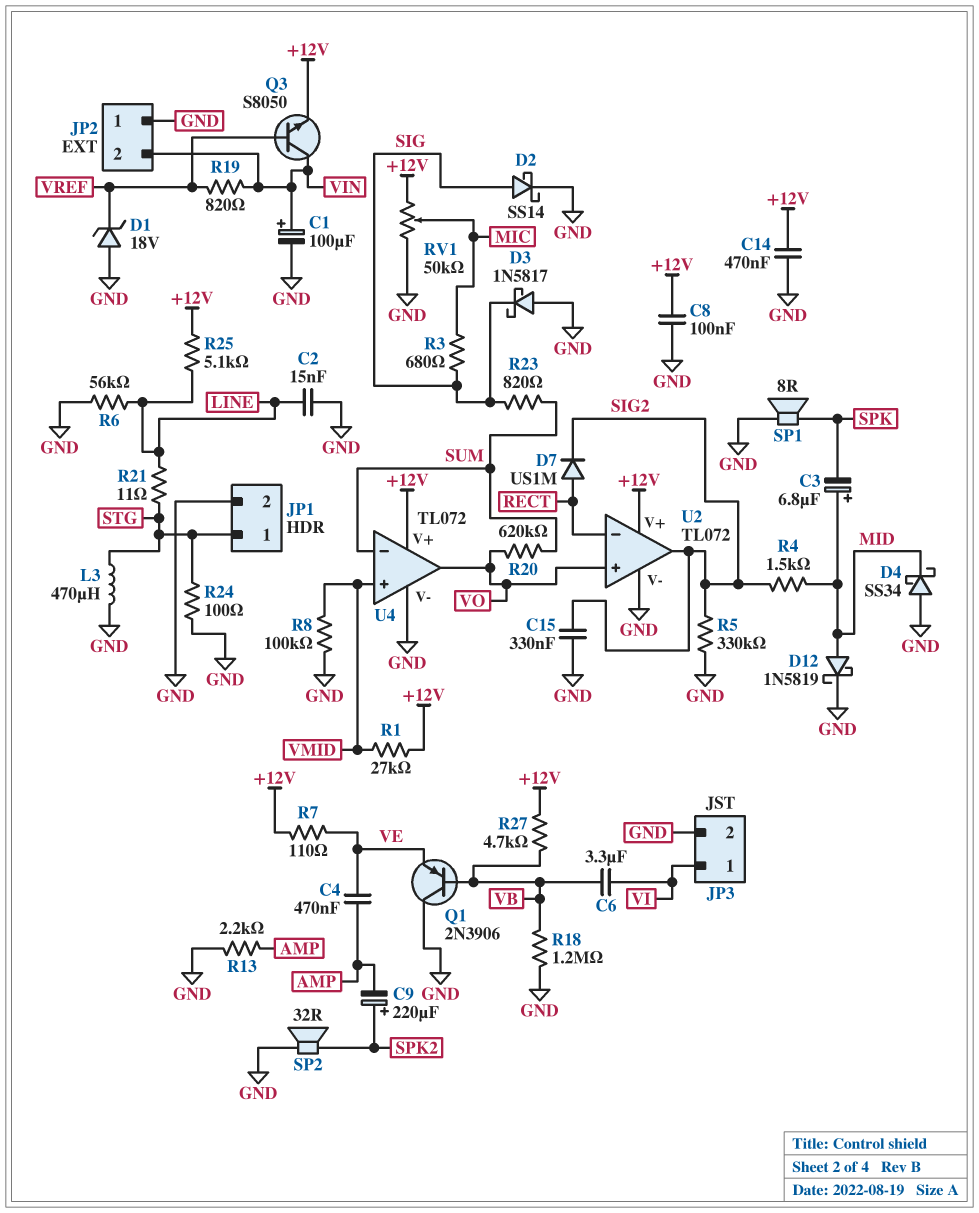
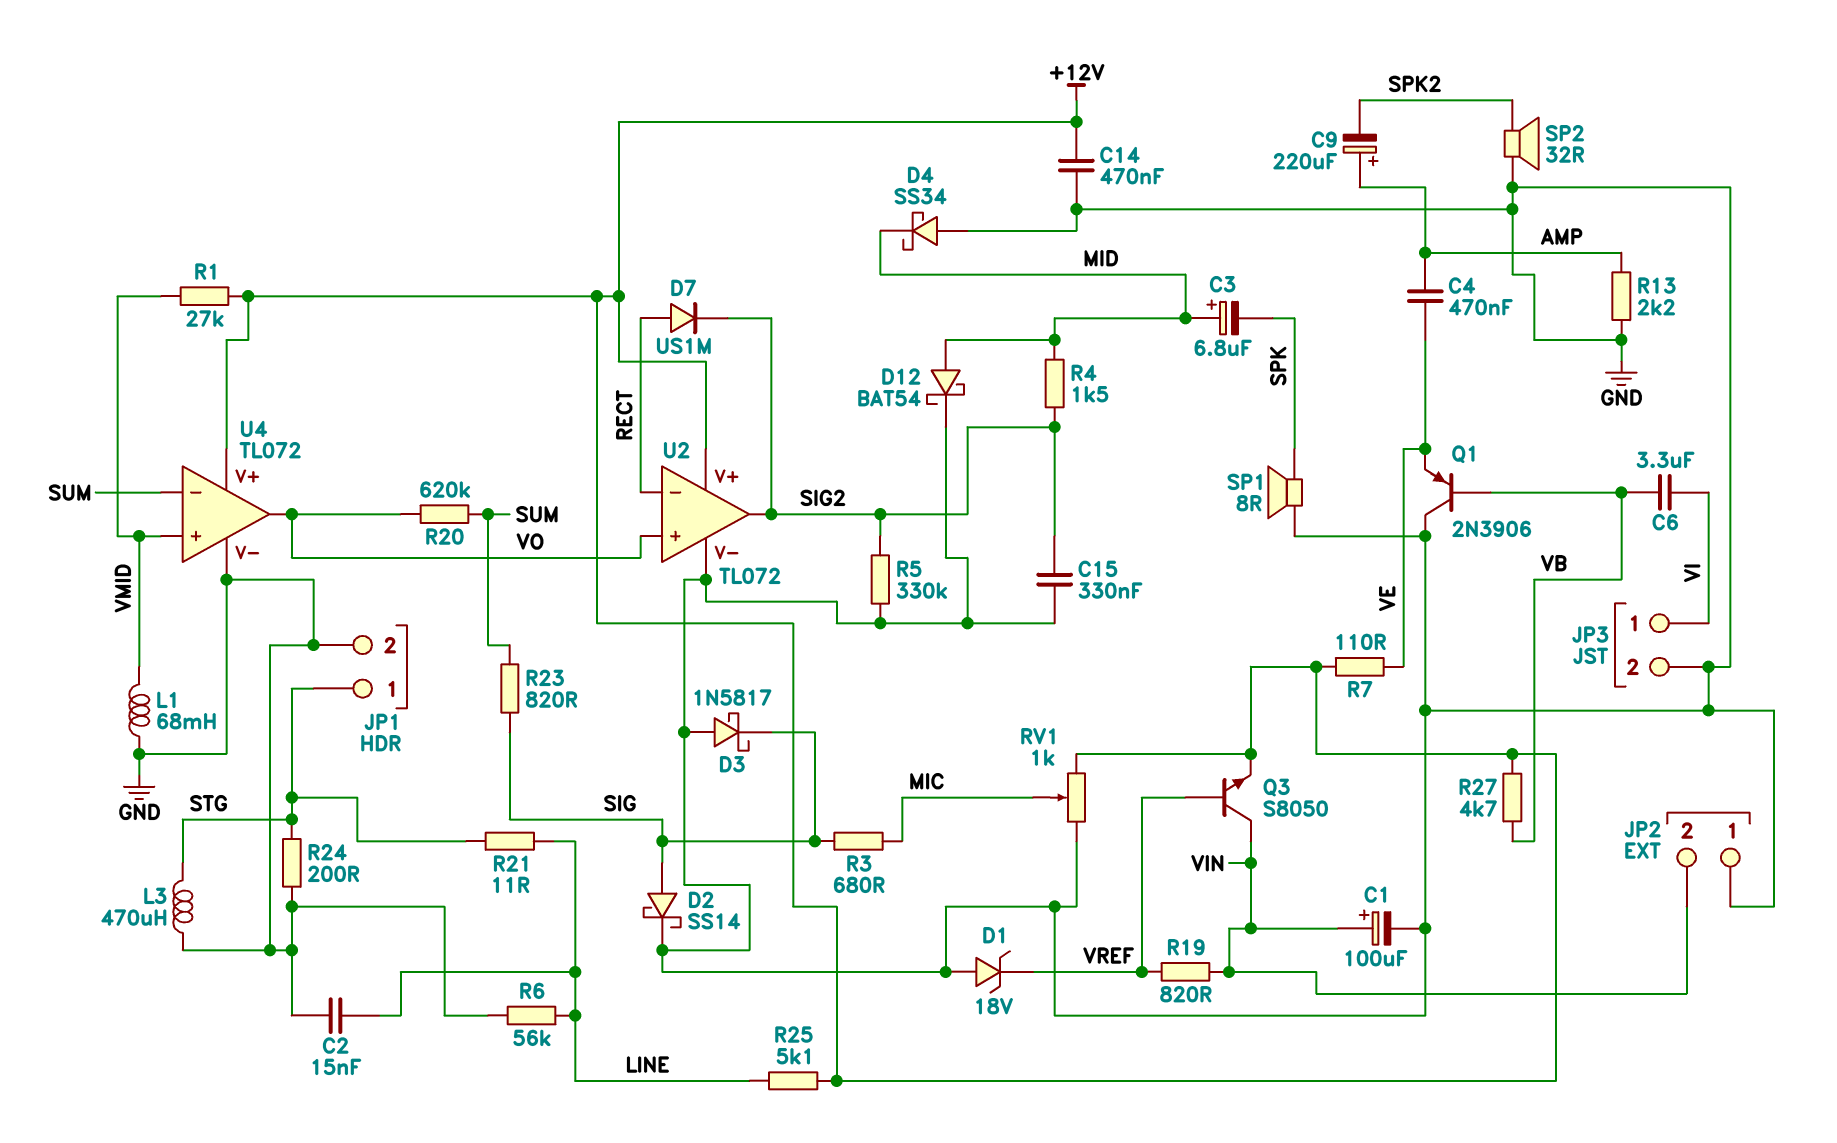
C8: 100nF (+12V, GND) -> none
C9: 220uF (plus SPK2, minus AMP) -> 220uF (plus AMP, minus SPK2)
D12: schottky 1N5819 (A MID, K GND) -> schottky BAT54 (A MID, K GND)
L1: none -> 68mH (GND, VMID)
R8: 100k (GND, VMID) -> none
R18: 1.2M (GND, VB) -> none
R24: 100 (GND, STG) -> 200 (GND, STG)
RV1: 50k (+12V, GND, wiper MIC) -> 1k (+12V, GND, wiper MIC)

